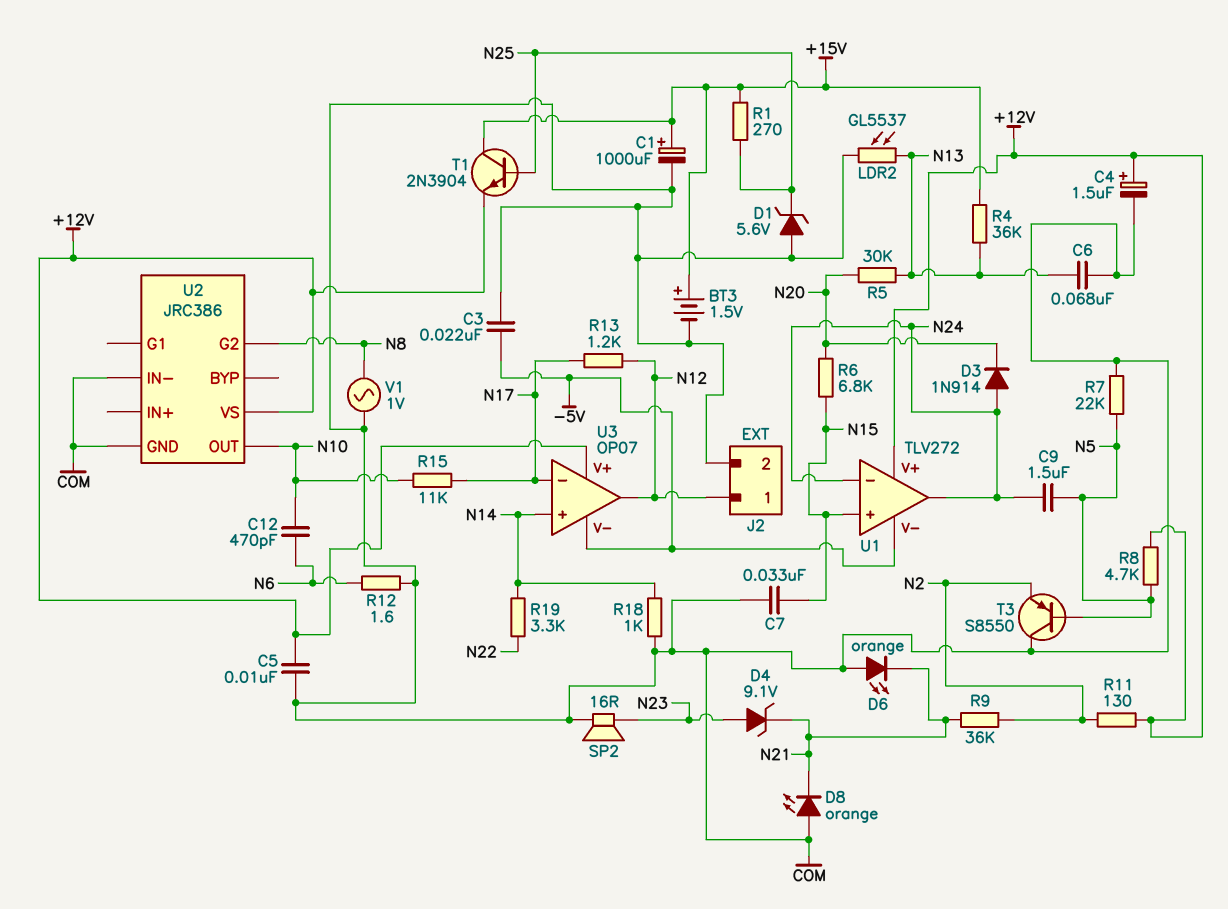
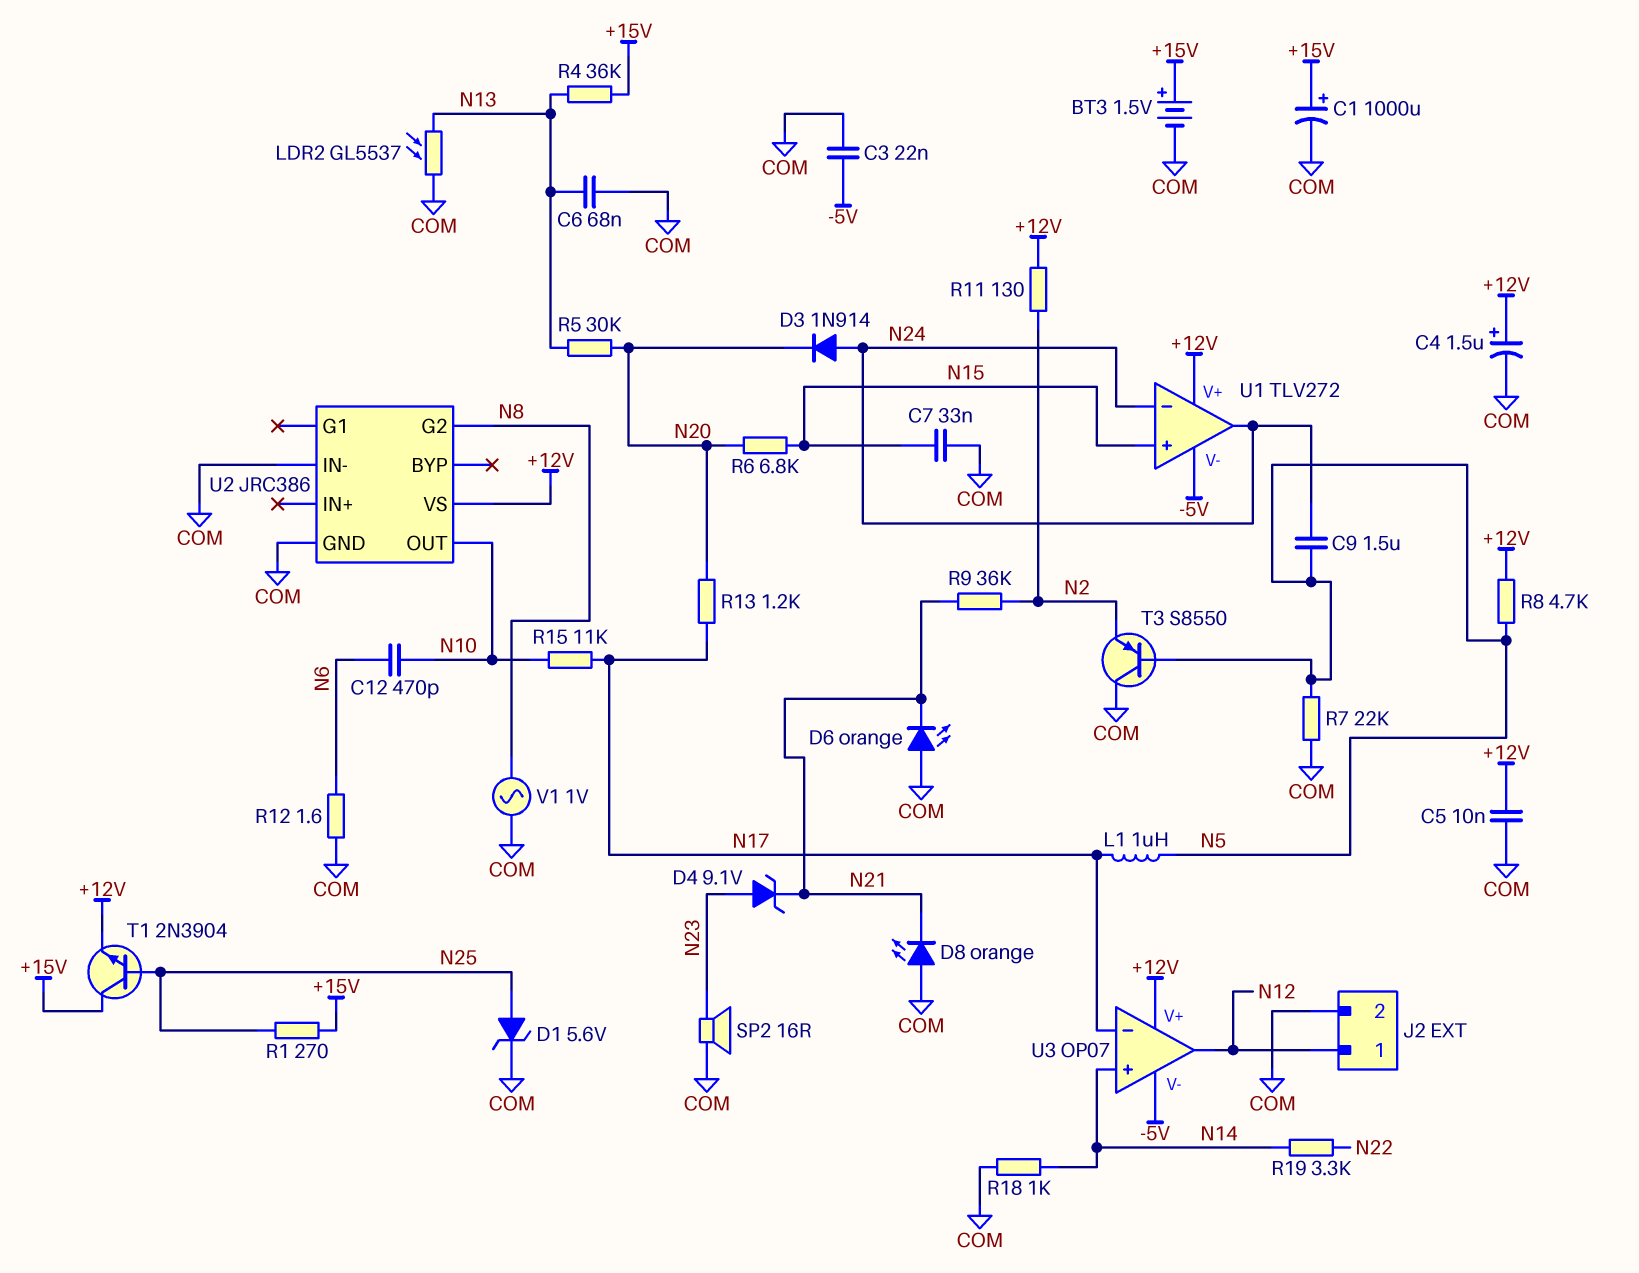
D1: zener 5.6V (A COM, K N25) -> zener 5.6V (A N25, K COM)
L1: none -> 1uH (N5, N17)
R13: 1.2k (N12, N17) -> 1.2k (N17, N20)

